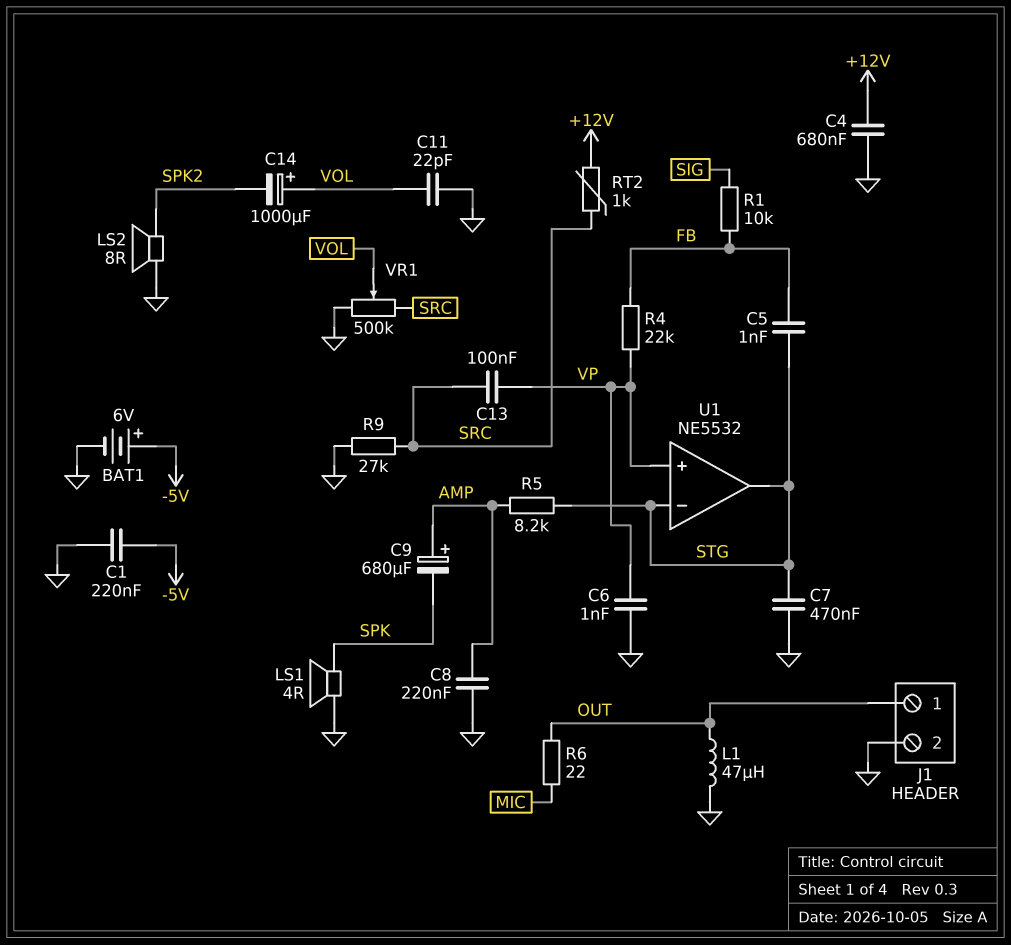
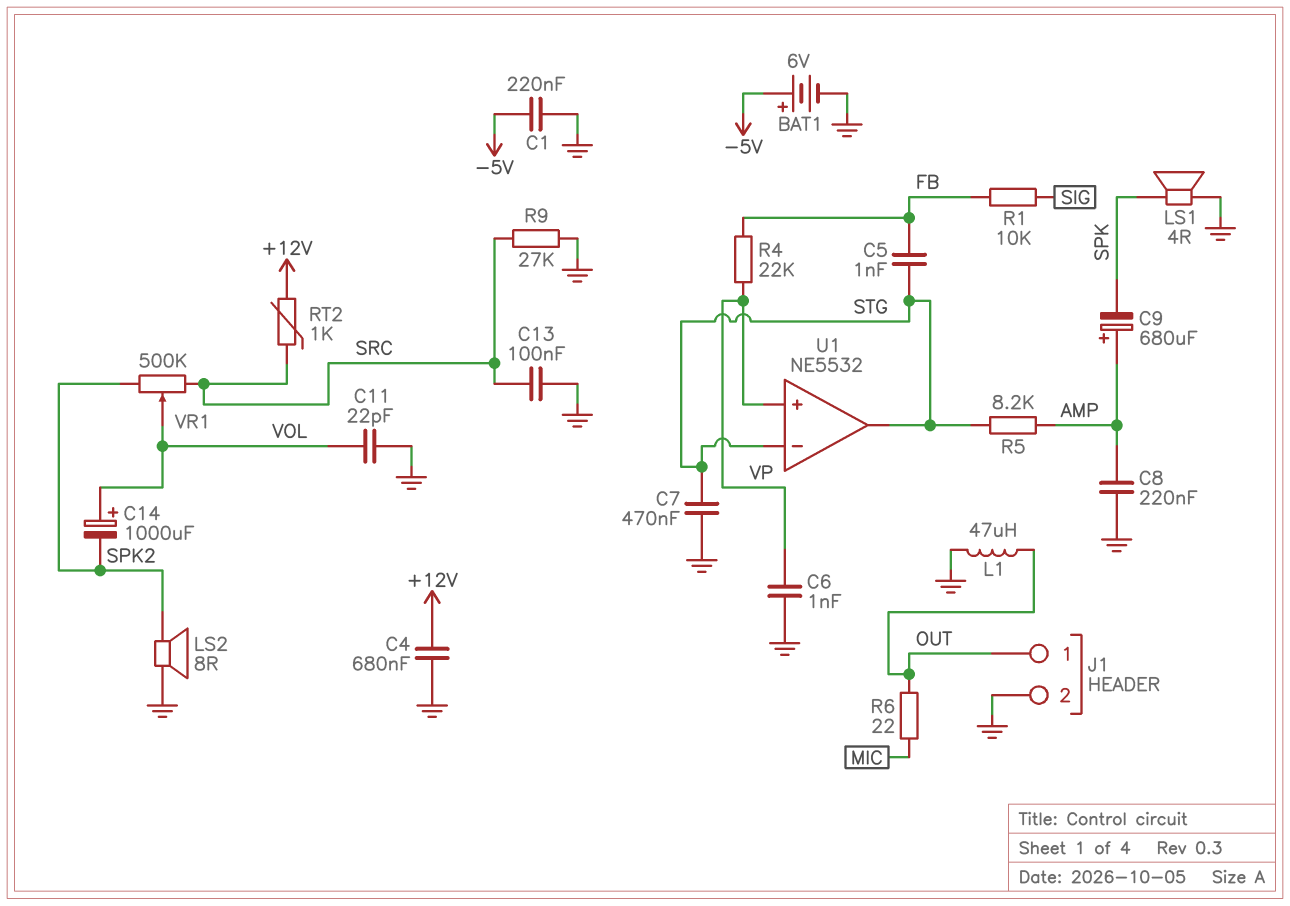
C13: 100nF (SRC, VP) -> 100nF (GND, SRC)
VR1: 500k (GND, SRC, wiper VOL) -> 500k (SPK2, SRC, wiper VOL)

